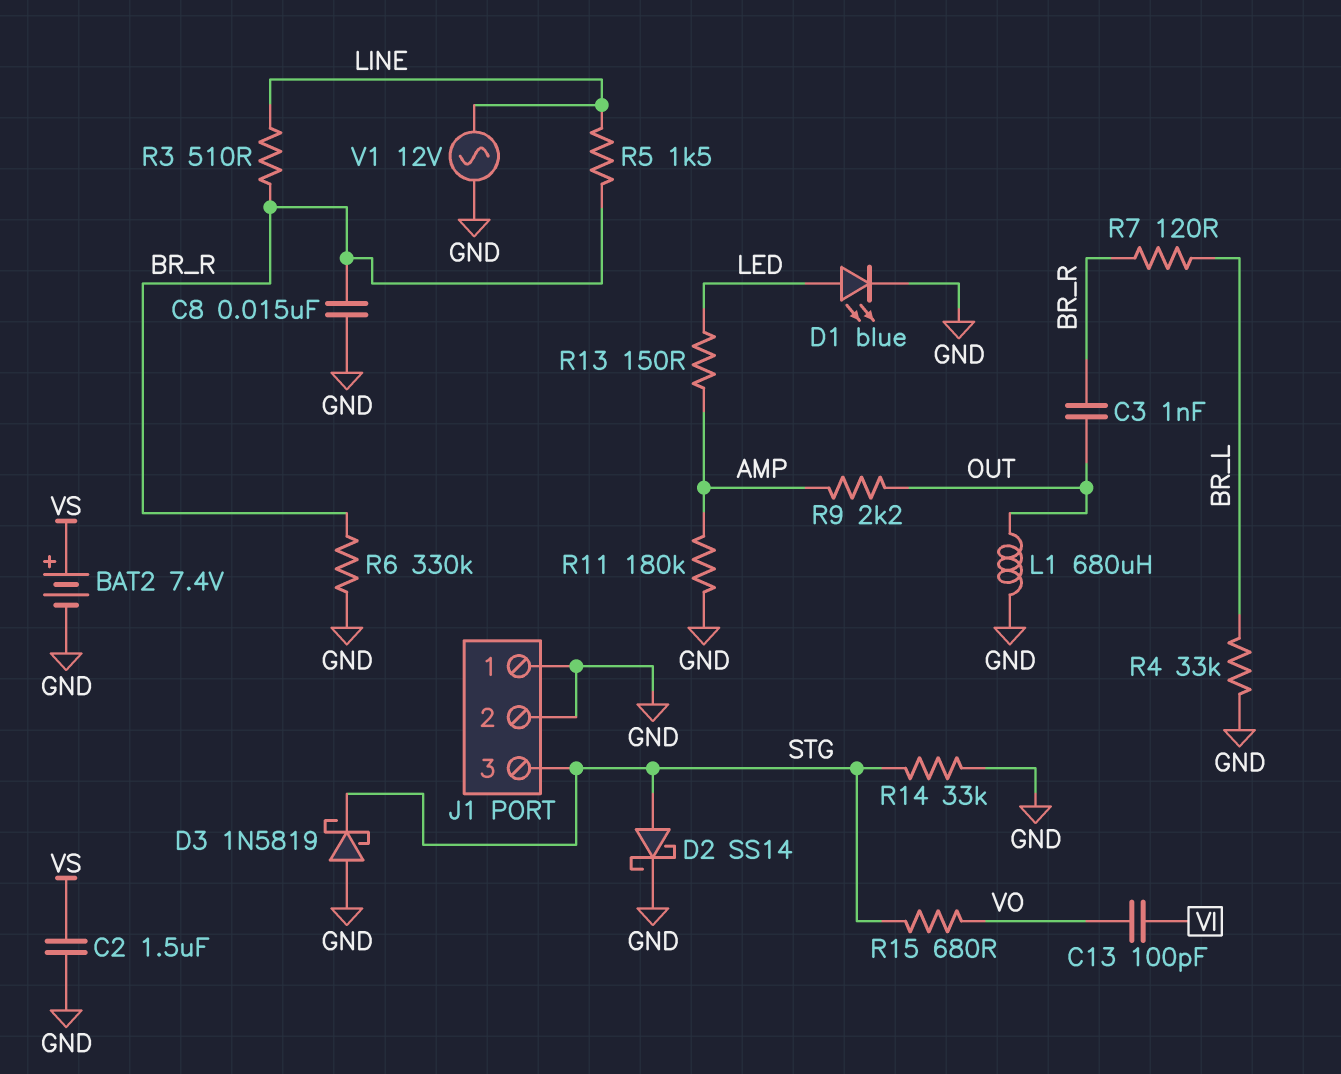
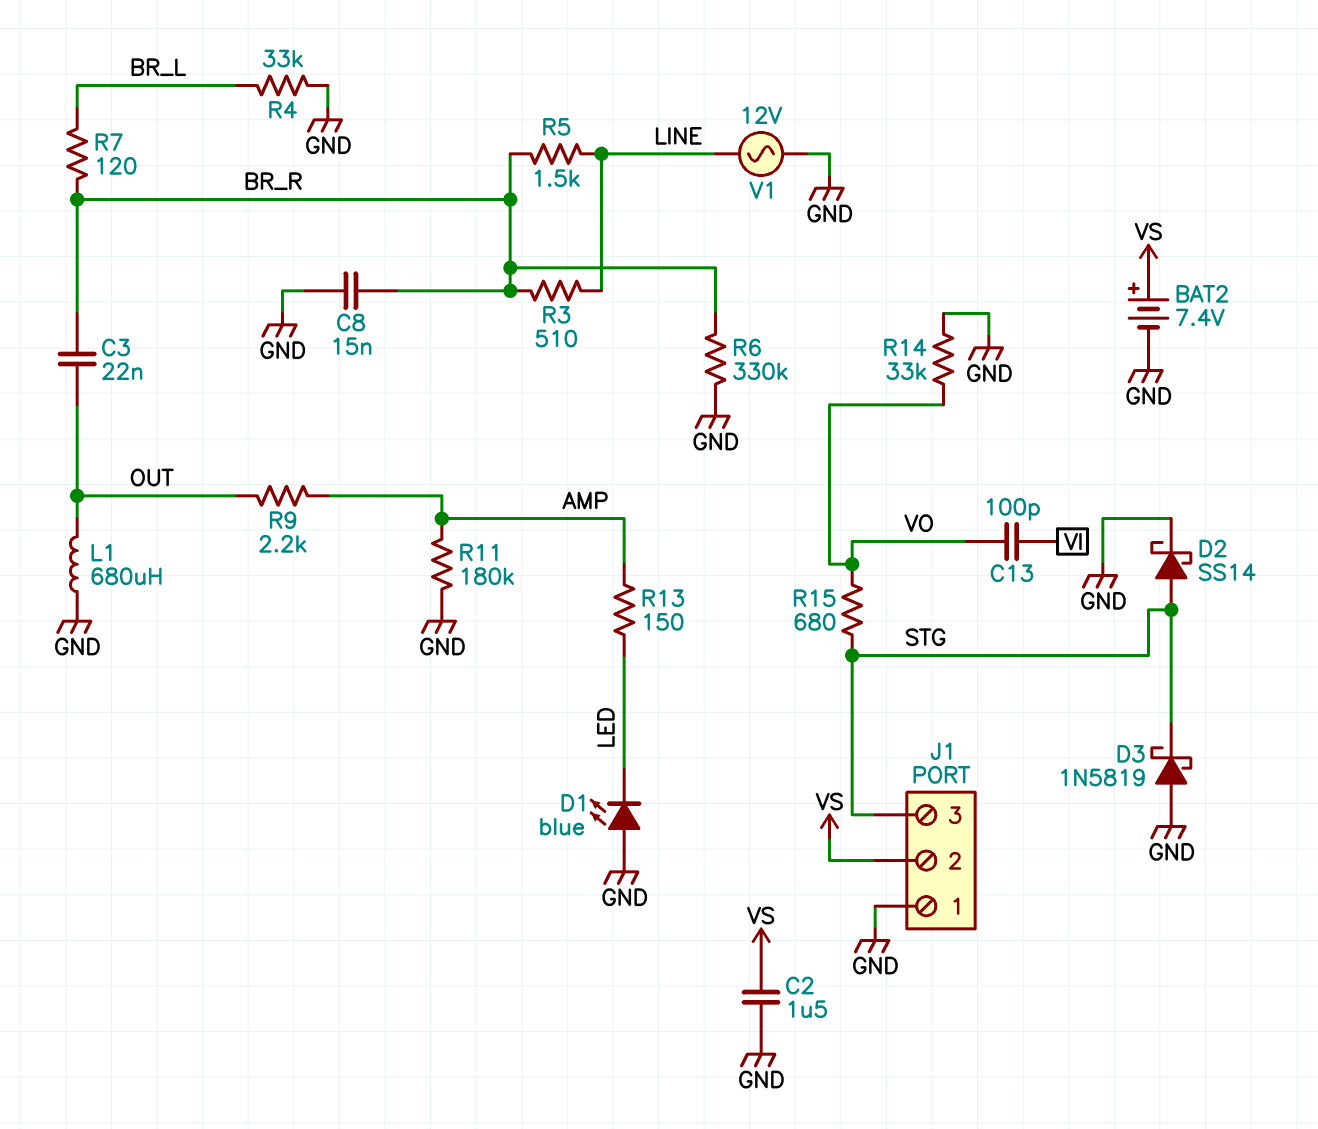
C3: 1nF (BR_R, OUT) -> 22nF (BR_R, OUT)
D1: LED blue (A LED, K GND) -> LED blue (A GND, K LED)
J1 pin 2: GND -> VS
R14: 33k (GND, STG) -> 33k (GND, VO)

